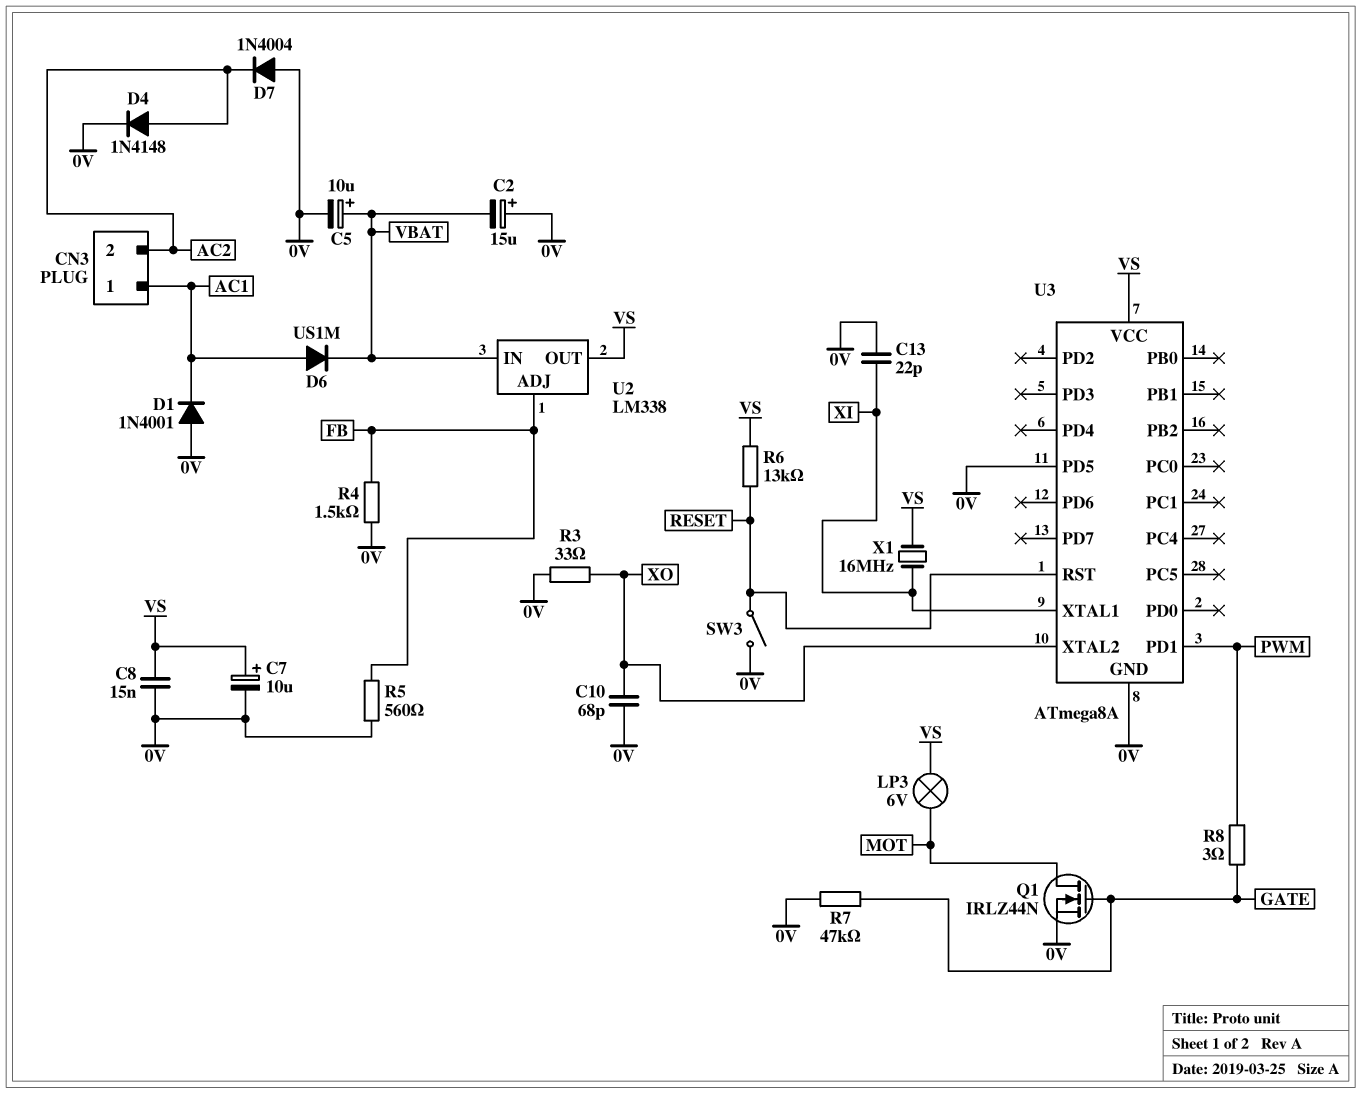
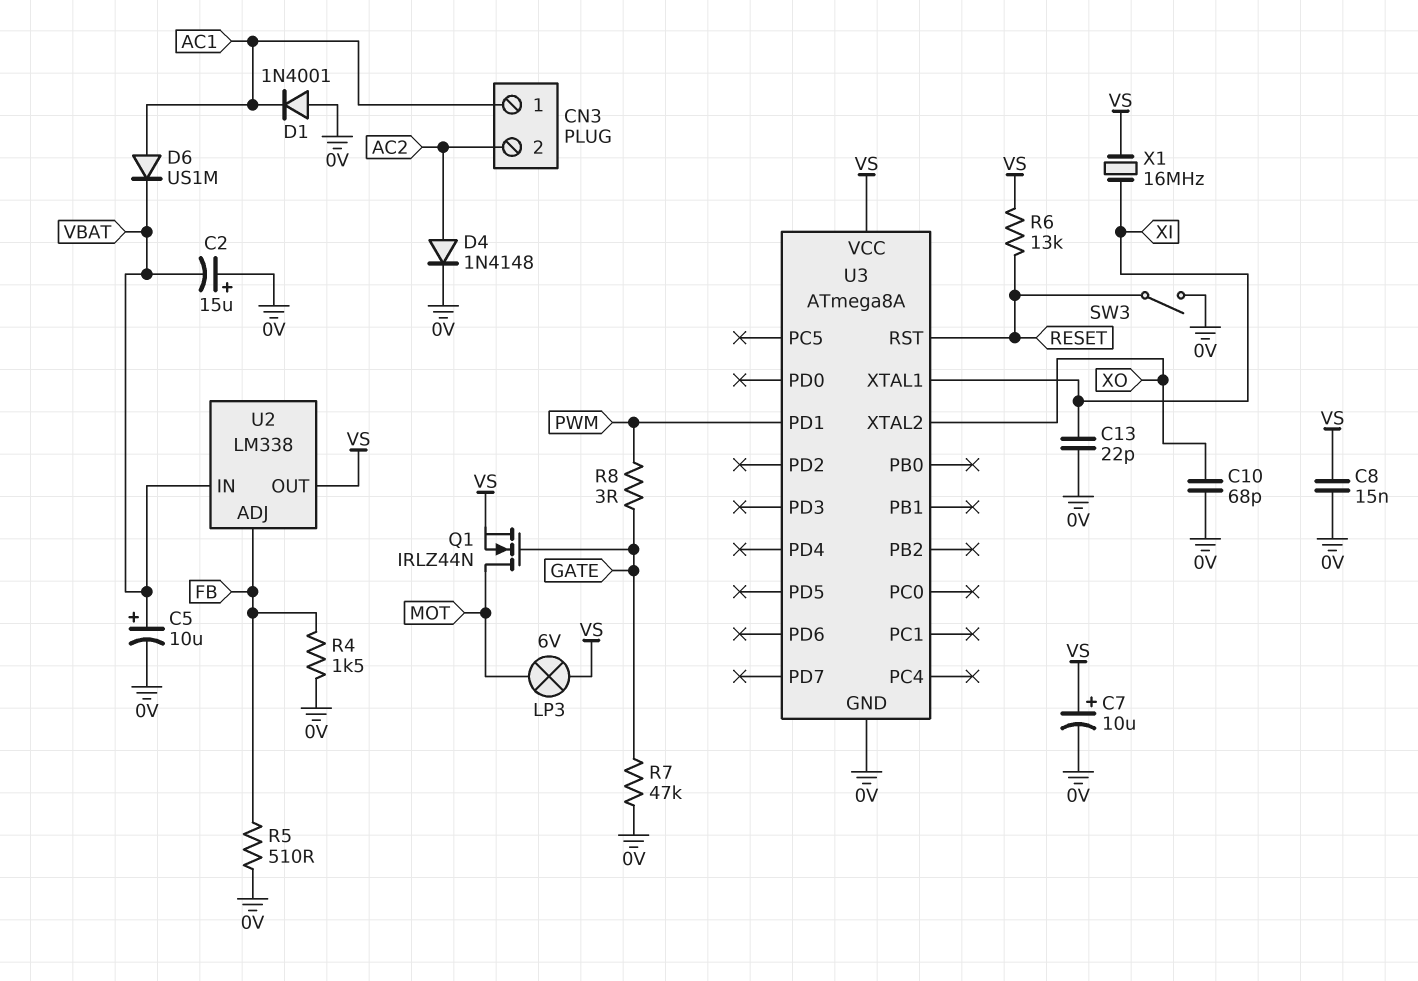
D7: diode 1N4004 (A 0V, K AC2) -> none
Q1: NMOS IRLZ44N (G GATE, D MOT, S 0V) -> NMOS IRLZ44N (G GATE, D MOT, S VS)
R3: 33 (0V, XO) -> none
R5: 560 (0V, FB) -> 510 (0V, FB)
U3 pin PD5: 0V -> none

